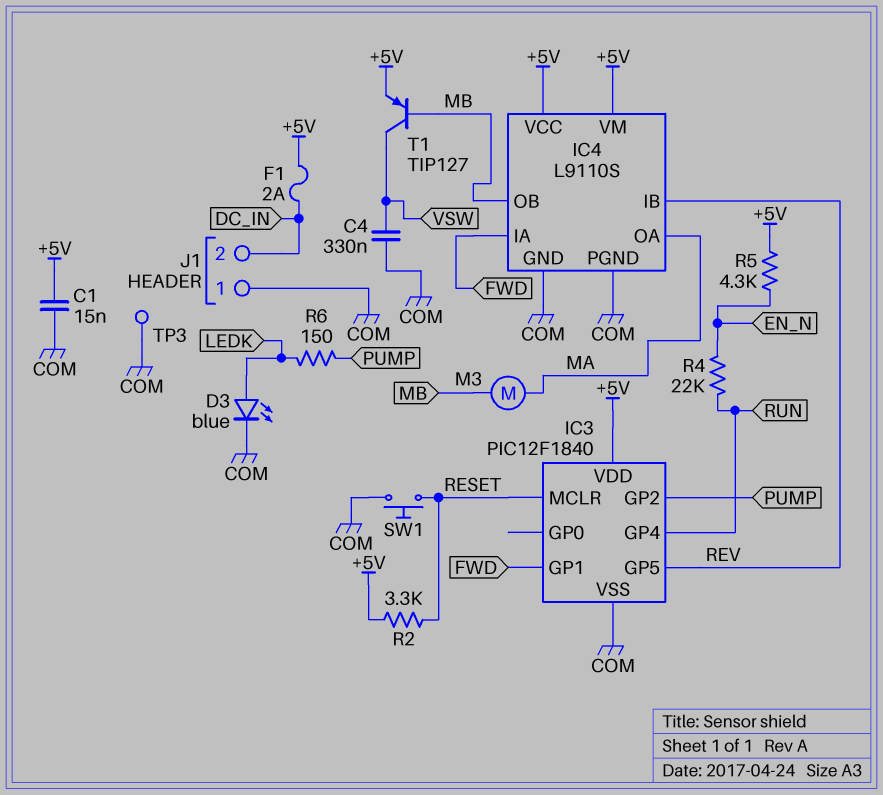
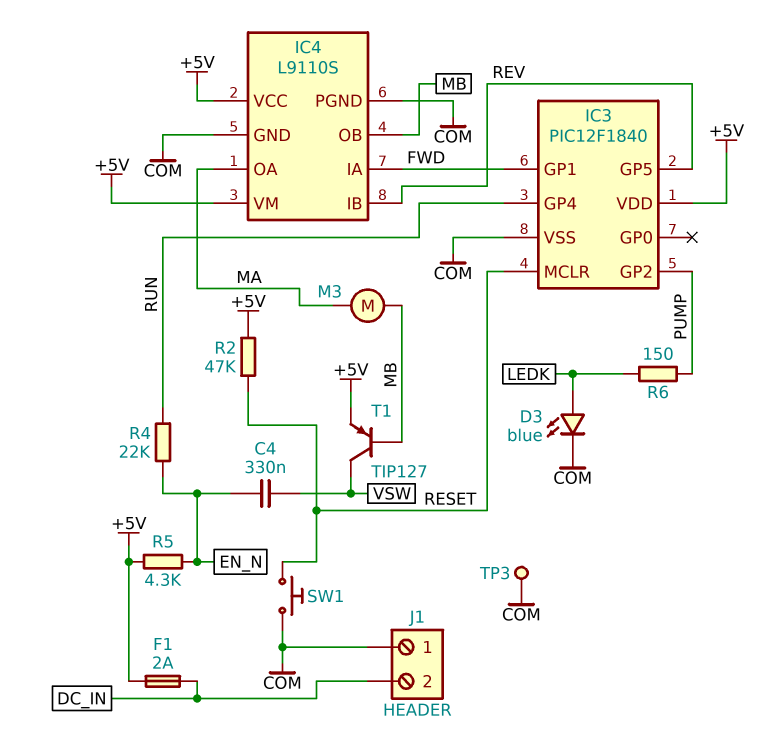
C1: 15nF (+5V, COM) -> none
C4: 330nF (COM, VSW) -> 330nF (EN_N, VSW)
R2: 3.3k (+5V, RESET) -> 47k (+5V, RESET)

